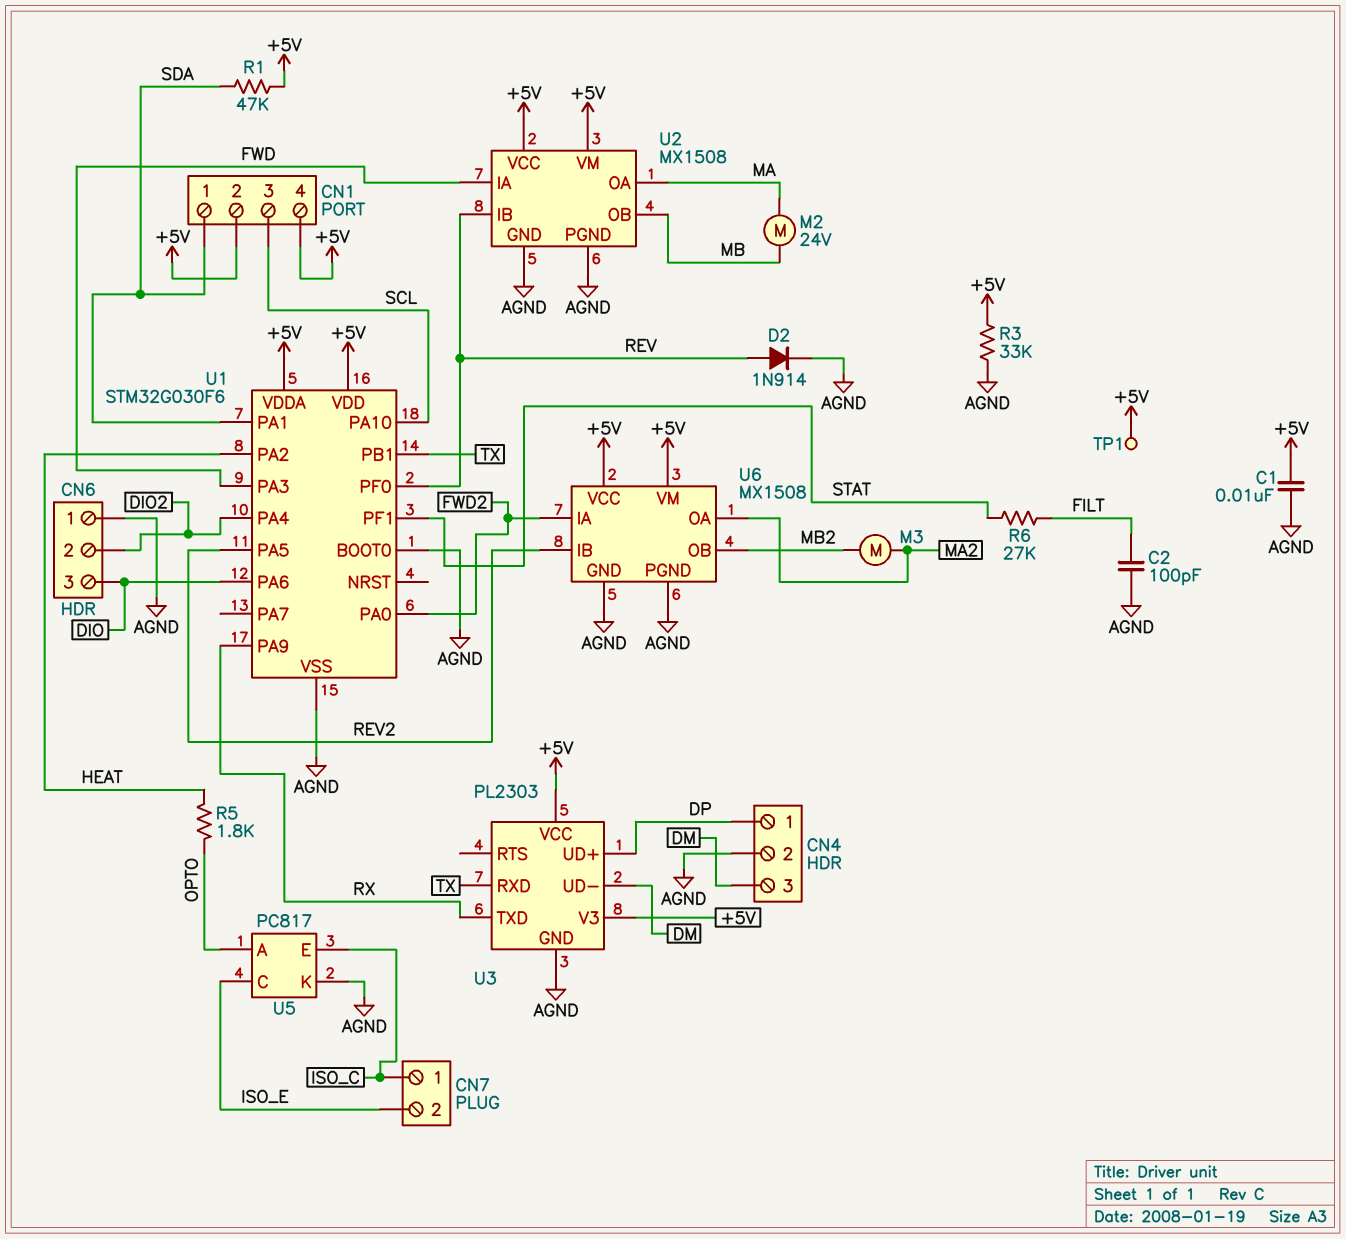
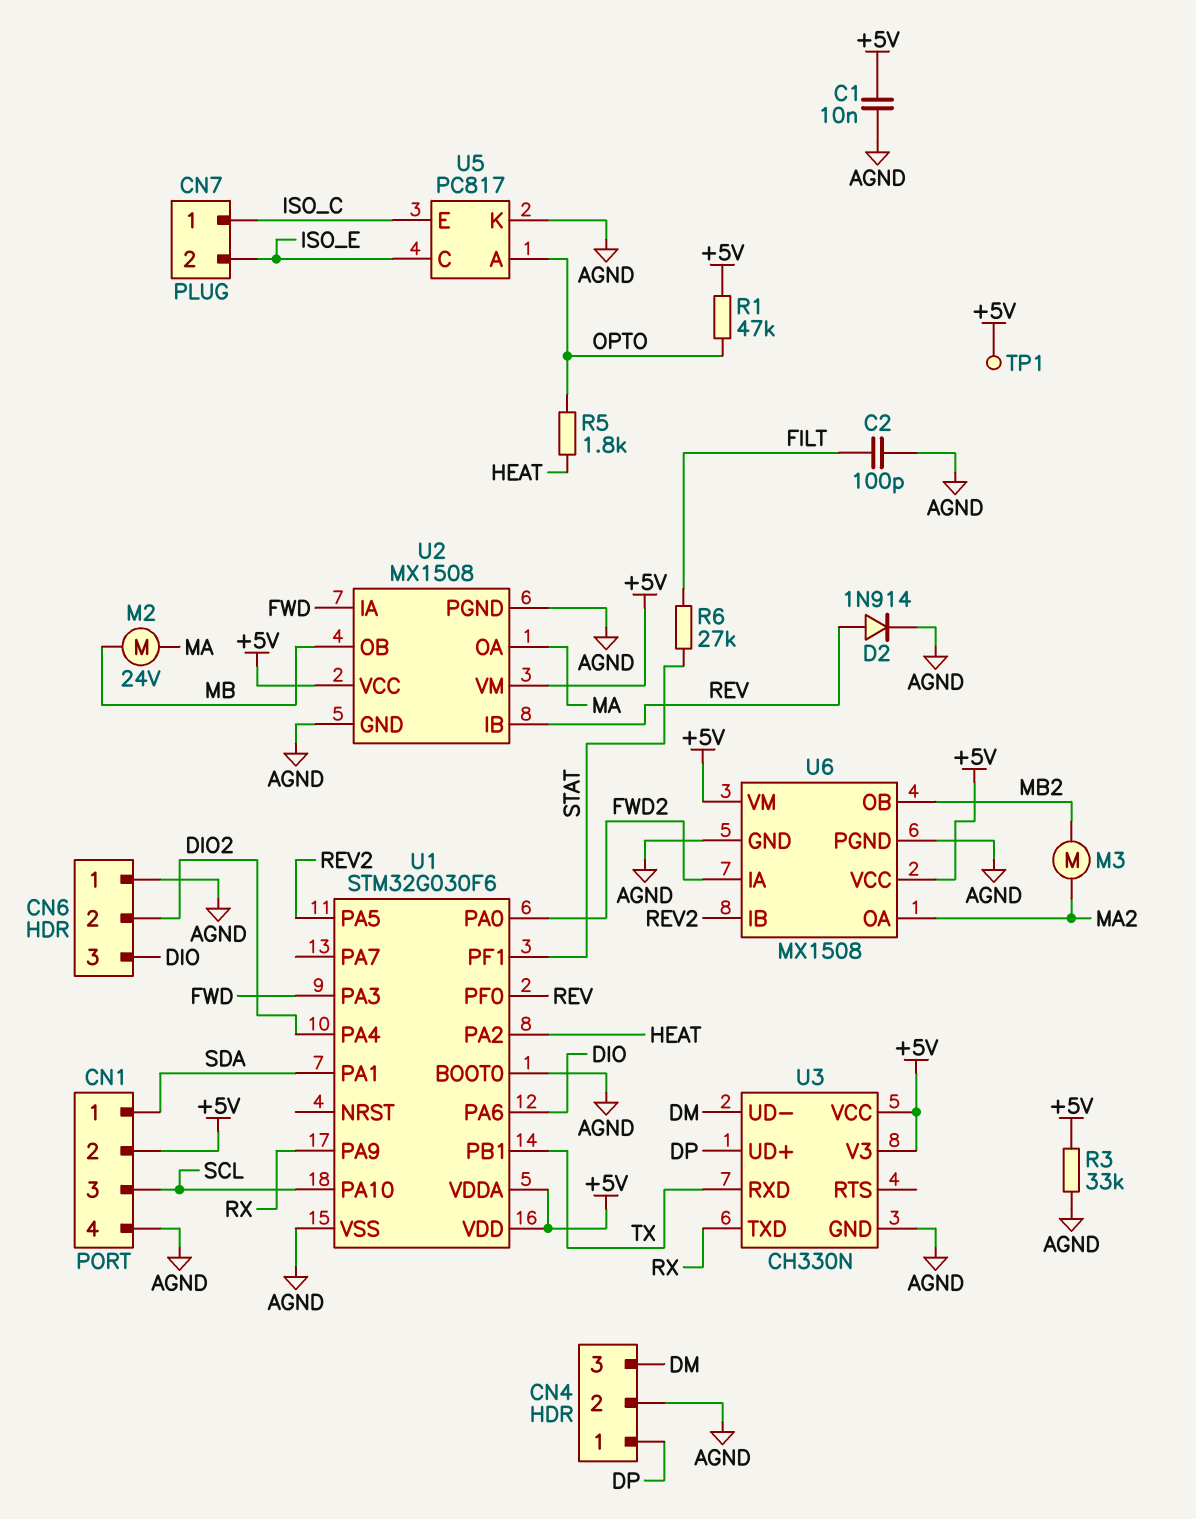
CN1 pin 4: +5V -> AGND
R1: 47k (+5V, SDA) -> 47k (+5V, OPTO)
U3: PL2303 -> CH330N

